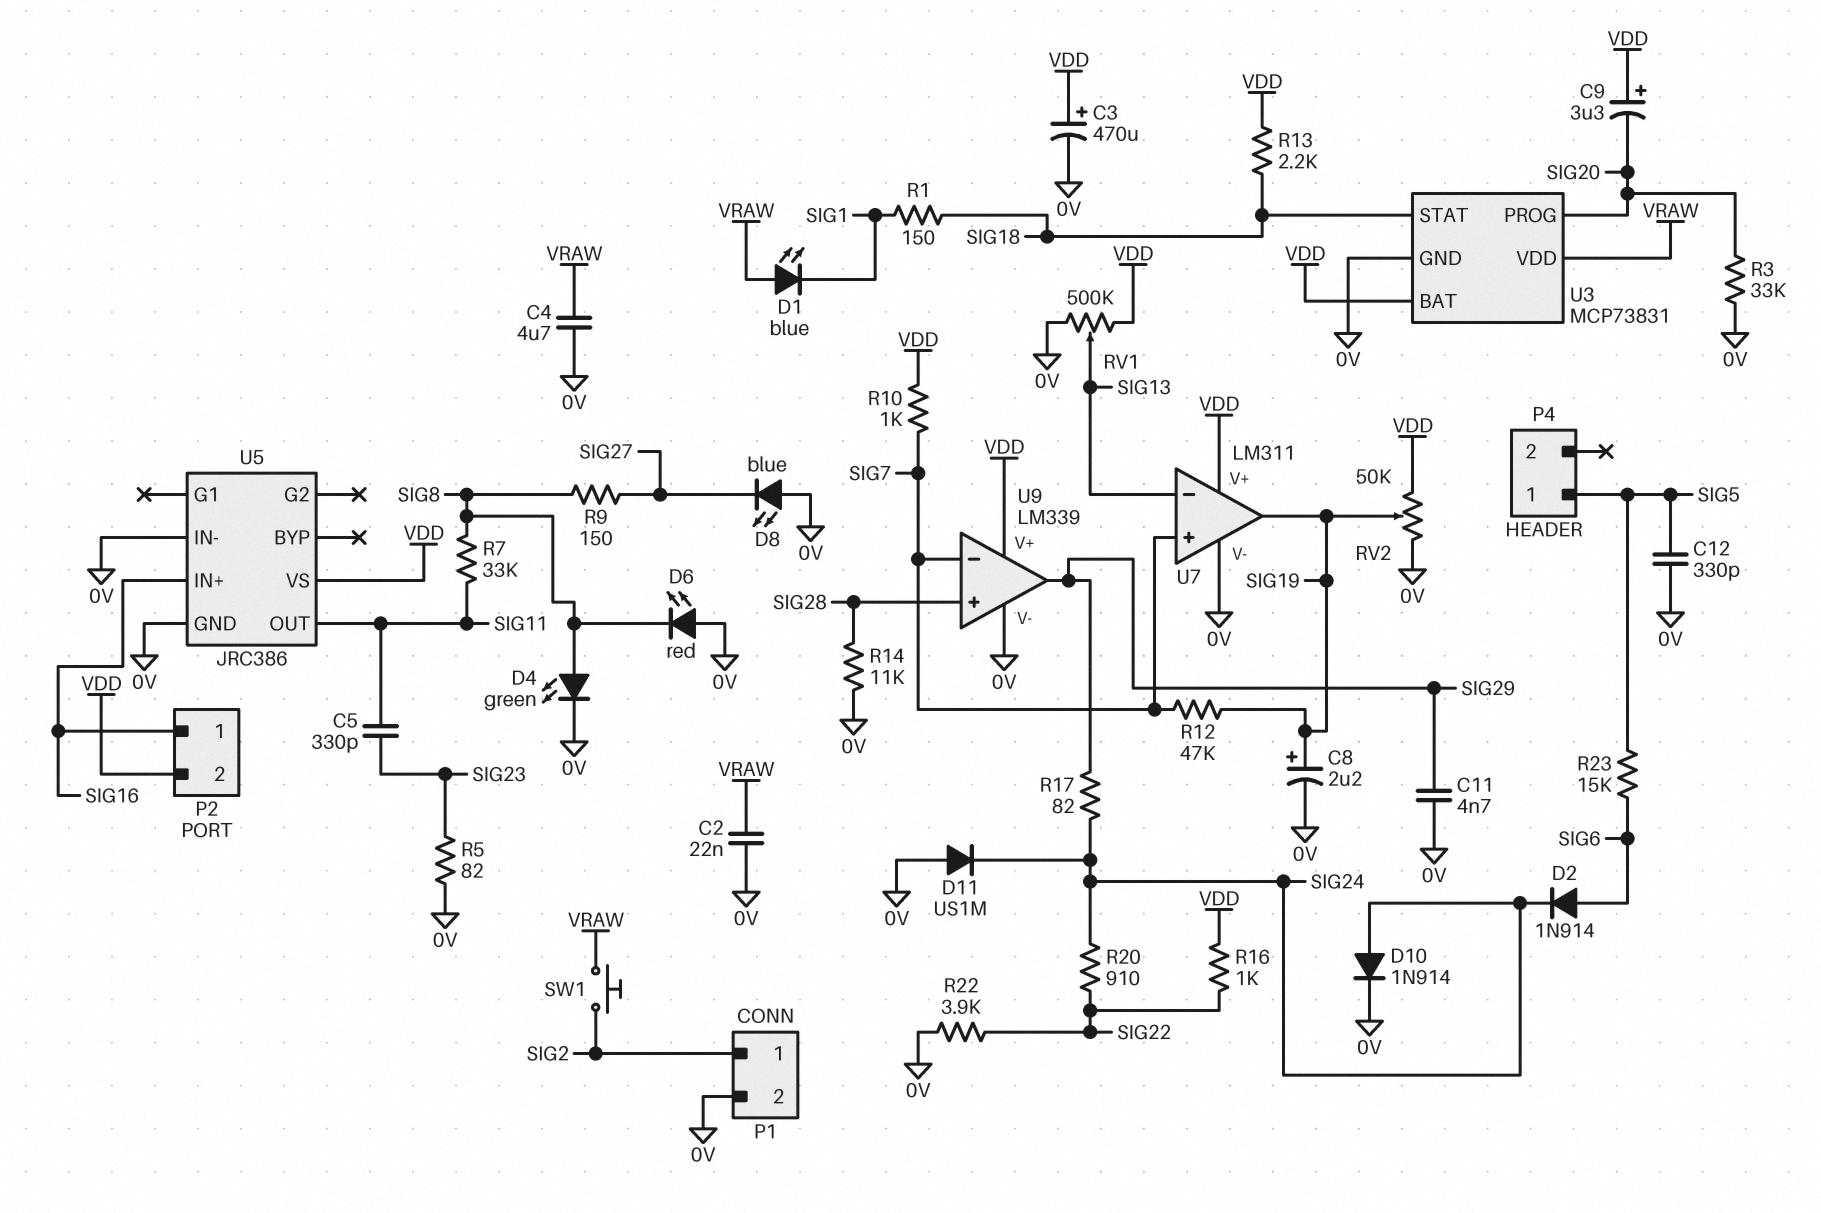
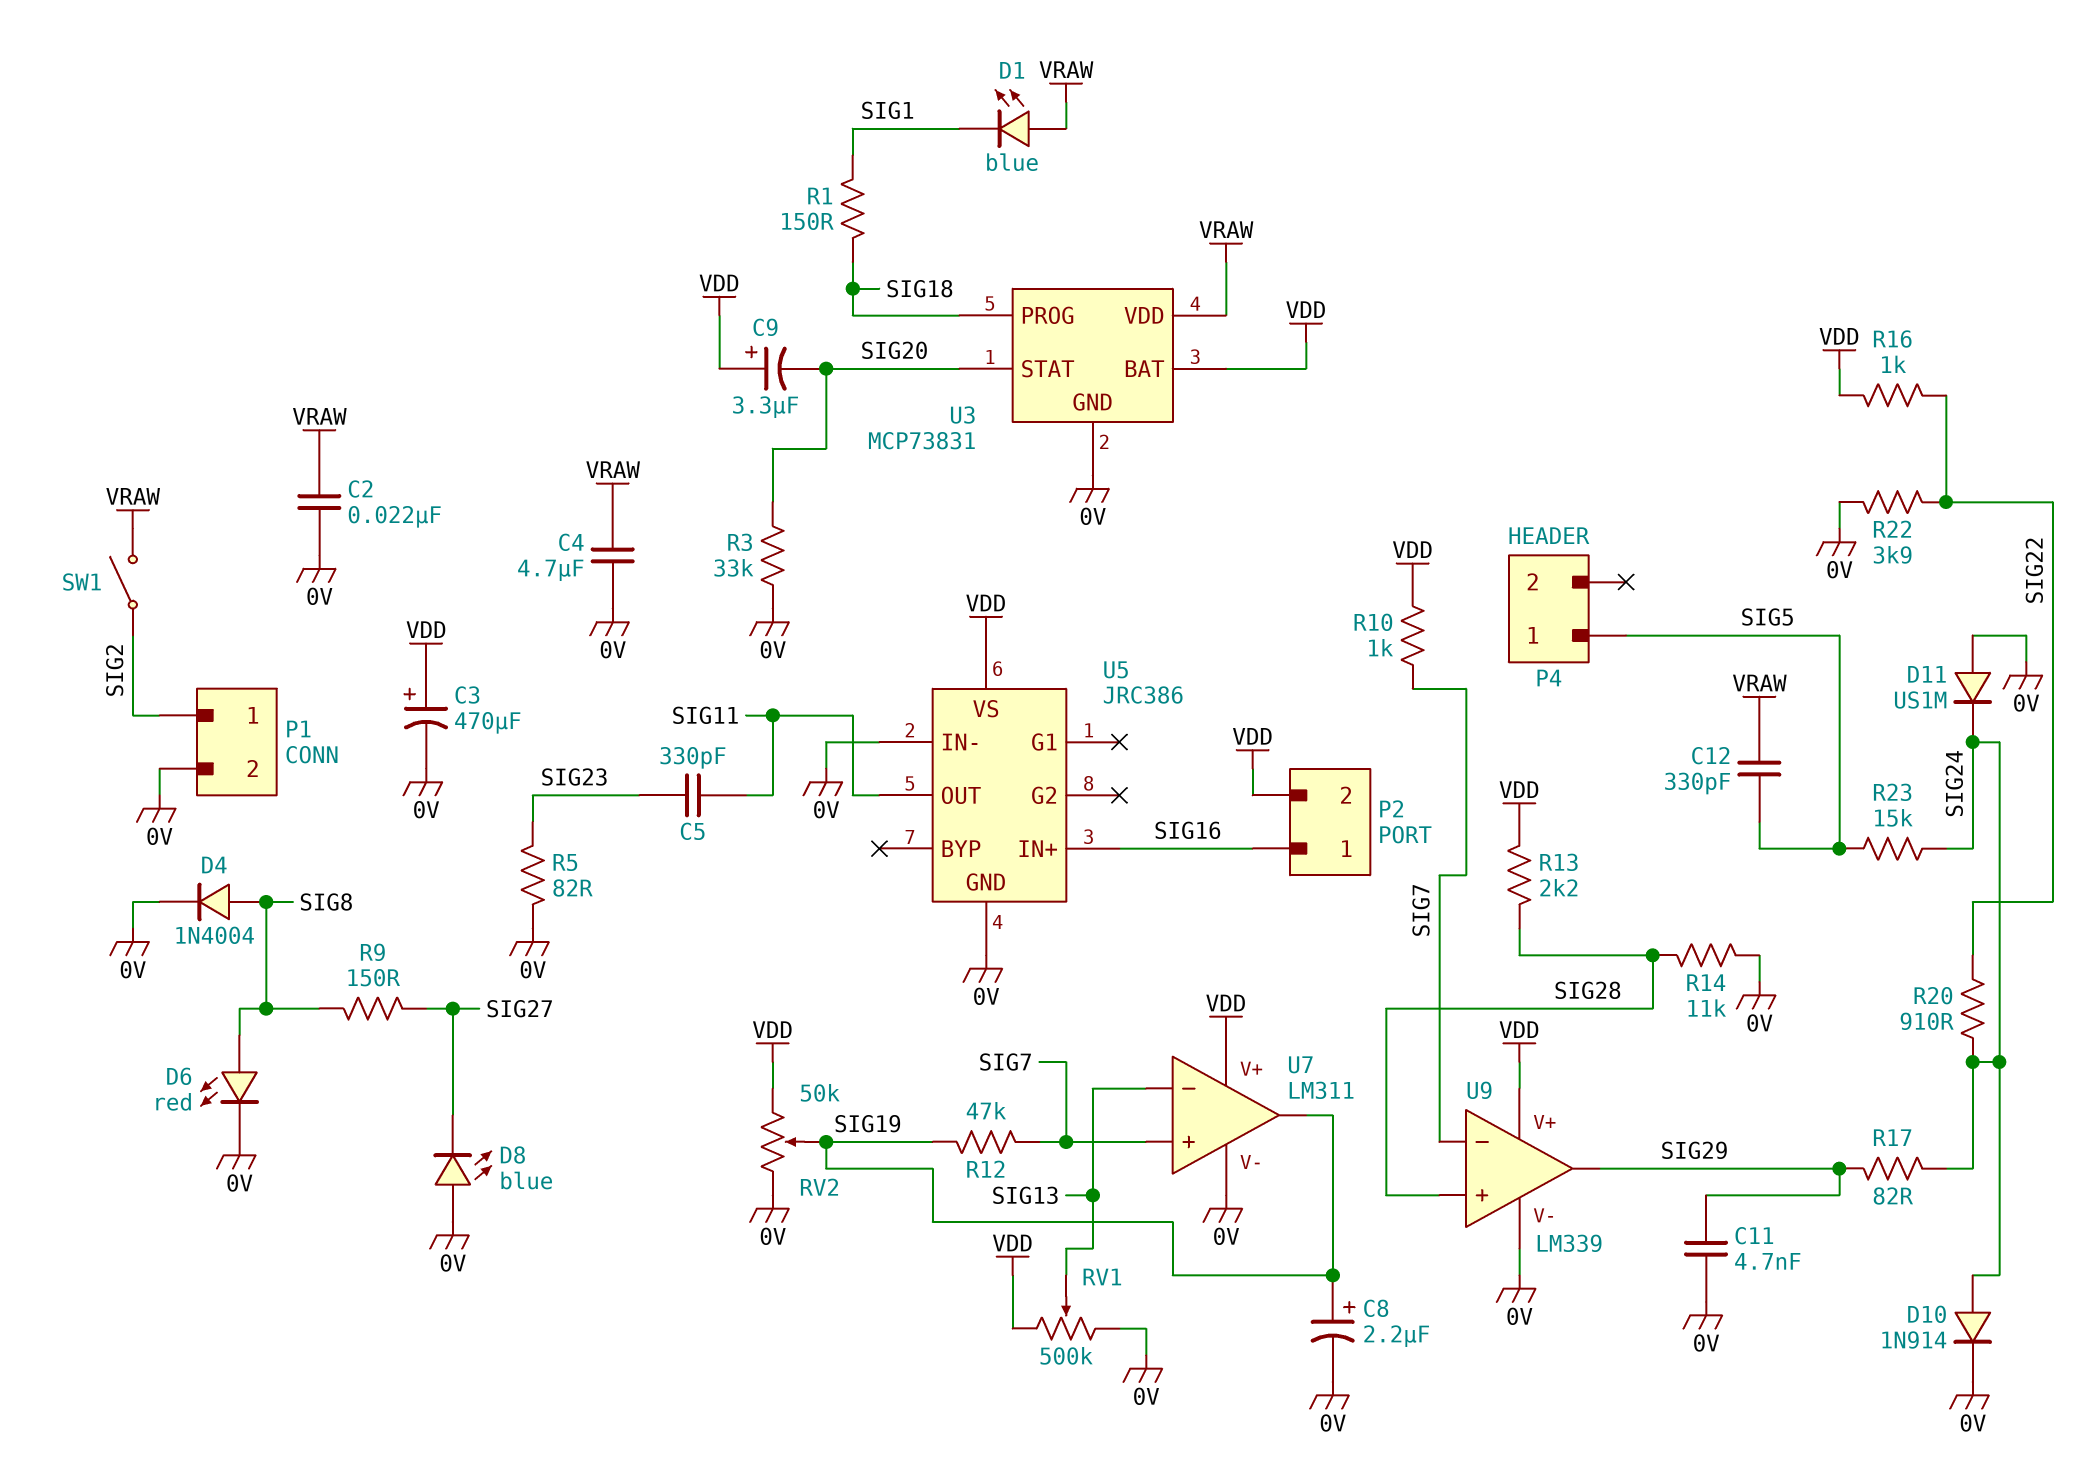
C12: 330pF (0V, SIG5) -> 330pF (SIG5, VRAW)
D2: diode 1N914 (A SIG6, K SIG24) -> none
D4: LED green (A SIG8, K 0V) -> diode 1N4004 (A SIG8, K 0V)
D6: LED red (A 0V, K SIG8) -> LED red (A SIG8, K 0V)
R7: 33k (SIG8, SIG11) -> none
R13: 2.2k (SIG18, VDD) -> 2.2k (SIG28, VDD)
R23: 15k (SIG5, SIG6) -> 15k (SIG5, SIG24)
SW1: button (SIG2, VRAW) -> switch (SIG2, VRAW)
U3 pin PROG: SIG20 -> SIG18
U3 pin STAT: SIG18 -> SIG20

